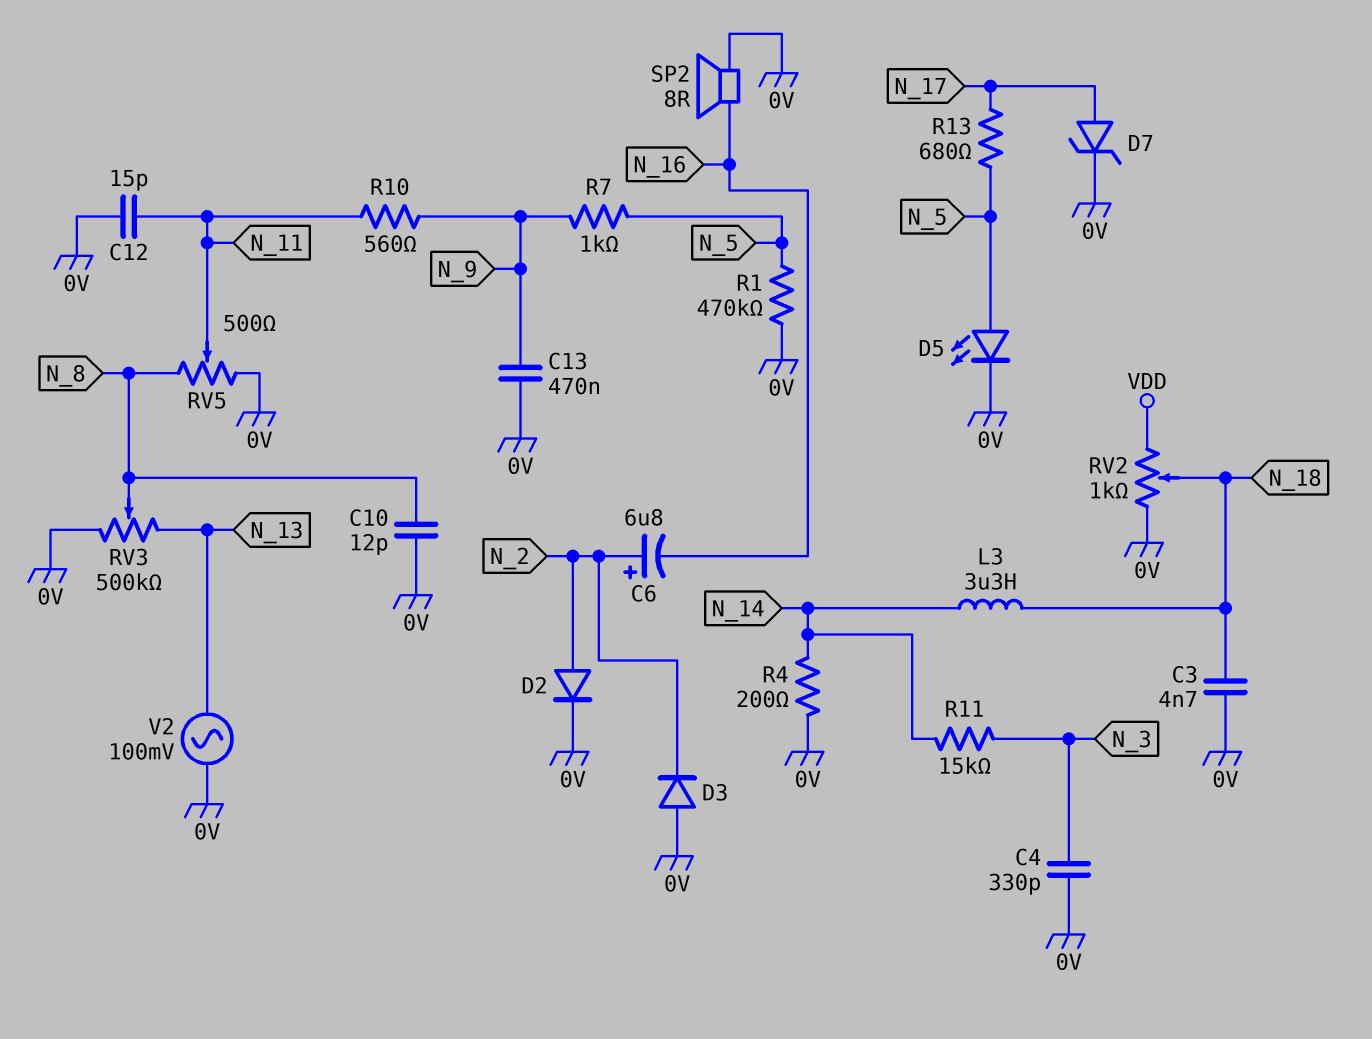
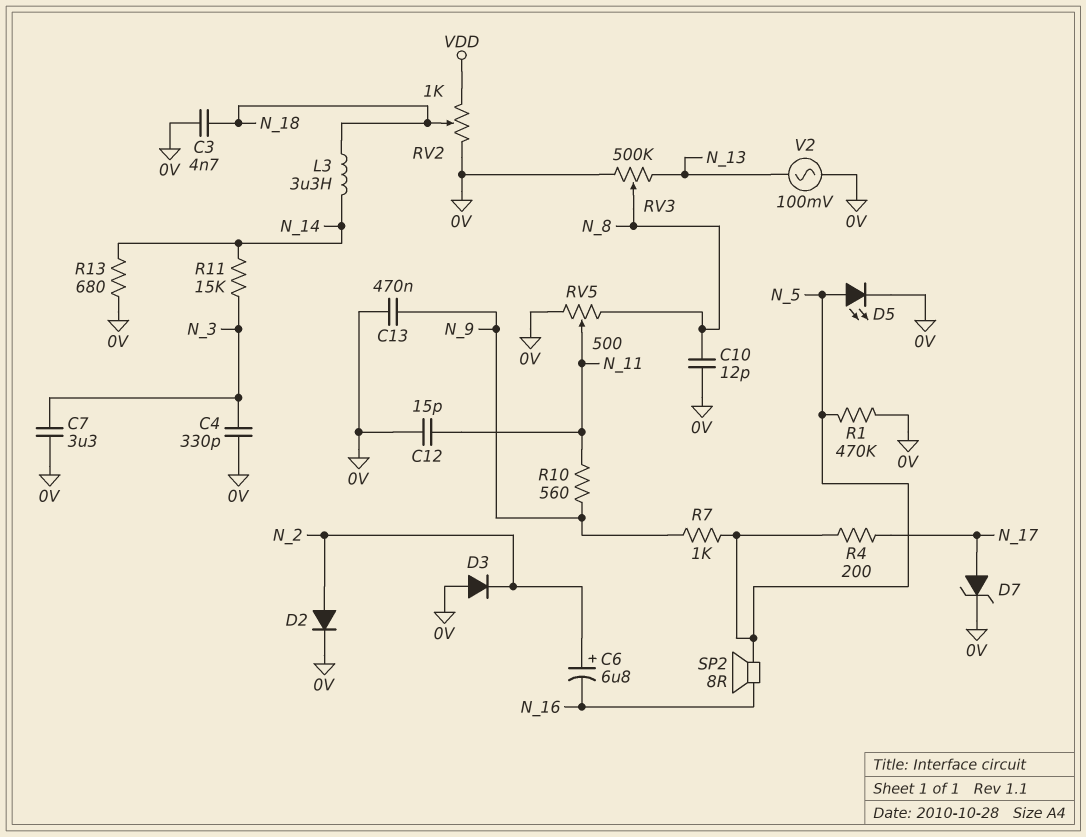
C7: none -> 3.3uF (0V, N_3)
R4: 200 (0V, N_14) -> 200 (N_5, N_17)
R13: 680 (N_5, N_17) -> 680 (0V, N_14)
SP2: speaker 8R (0V, N_16) -> speaker 8R (N_5, N_16)

